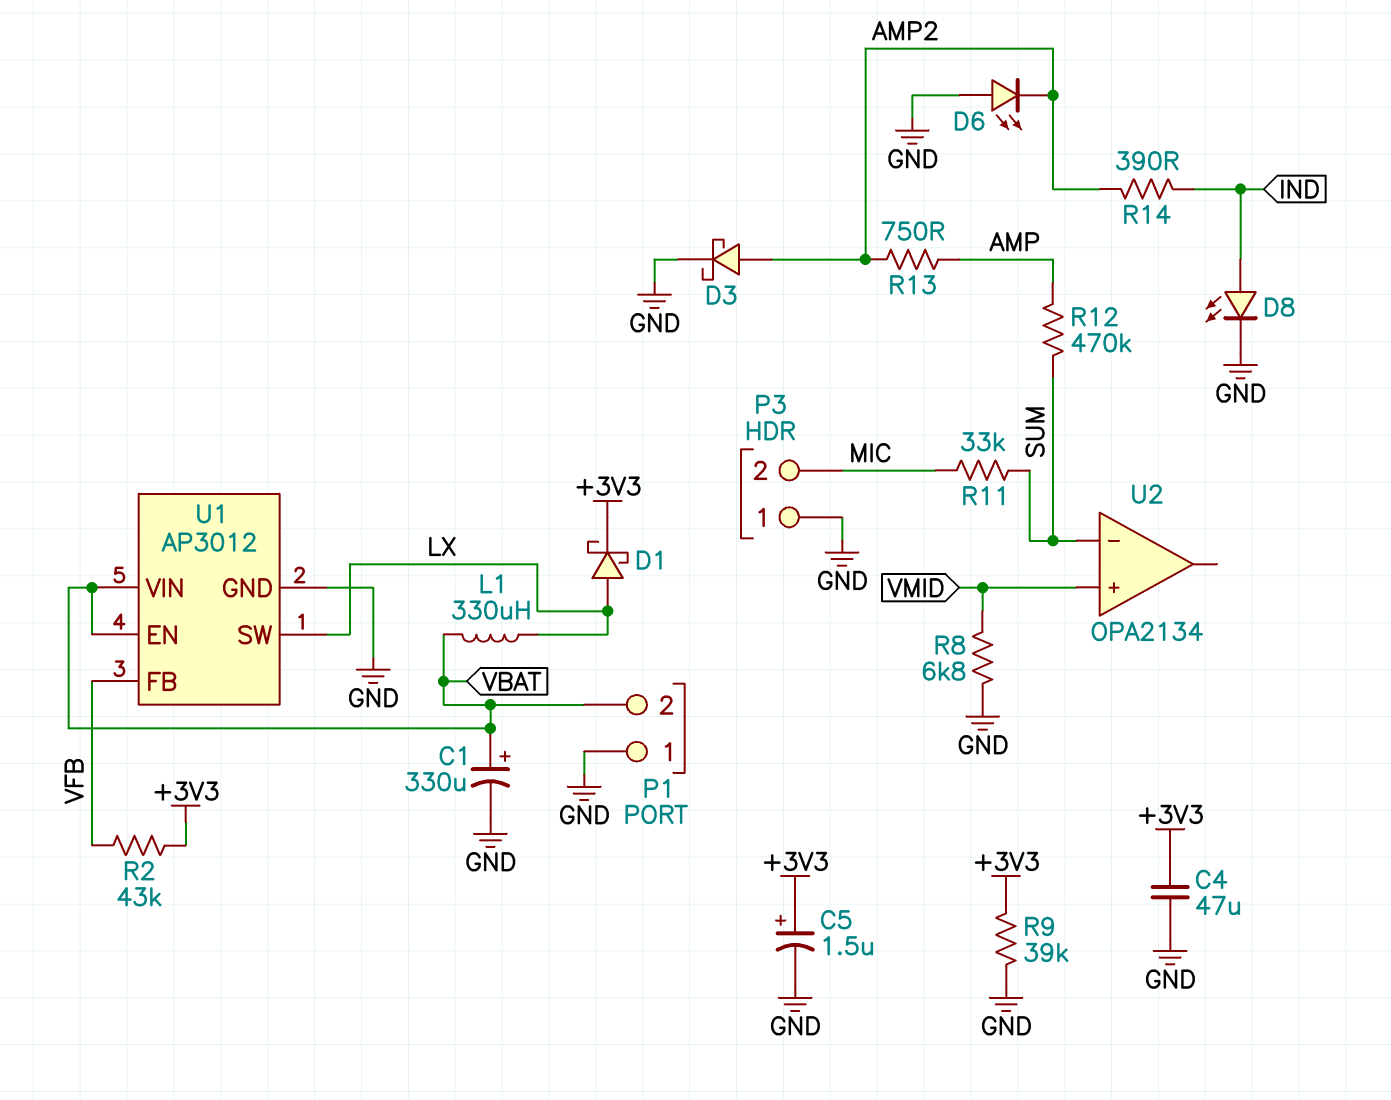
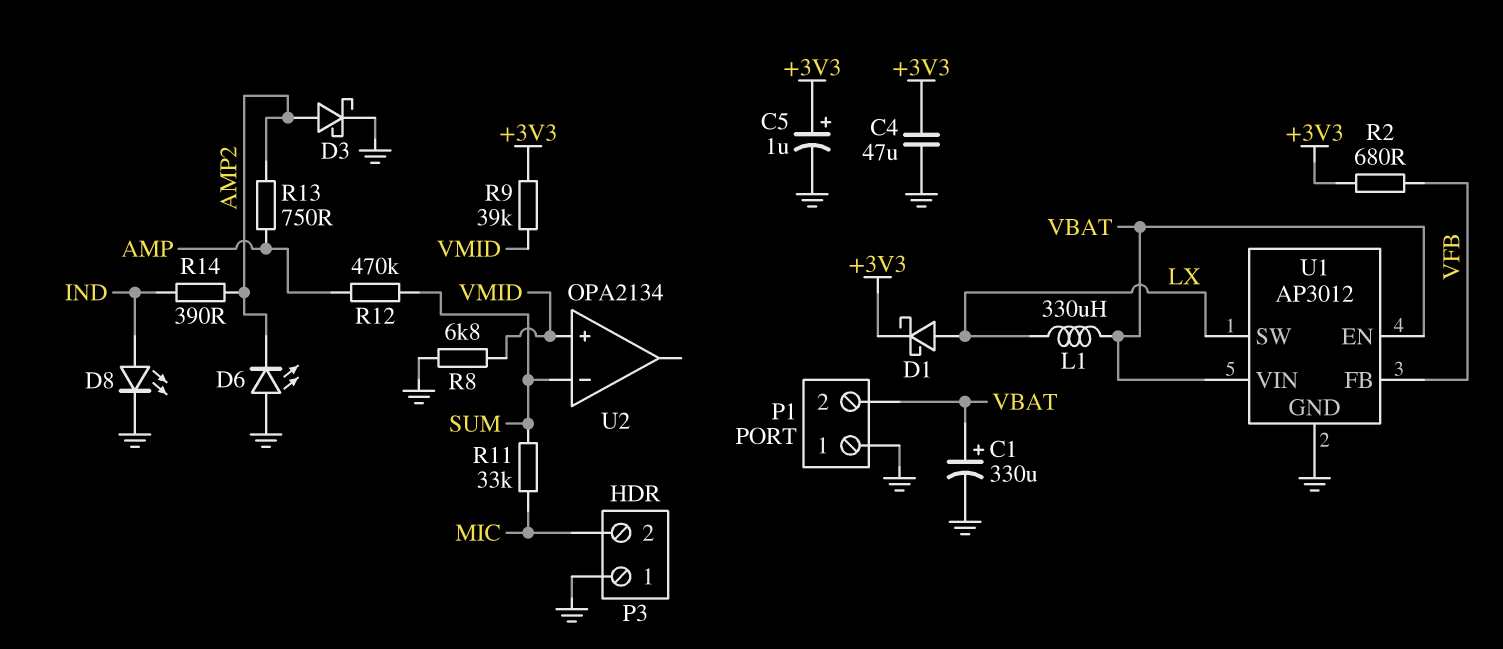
C5: 1.5uF (plus +3V3, minus GND) -> 1uF (plus +3V3, minus GND)
R2: 43k (+3V3, VFB) -> 680 (+3V3, VFB)
R9: 39k (+3V3, GND) -> 39k (+3V3, VMID)

